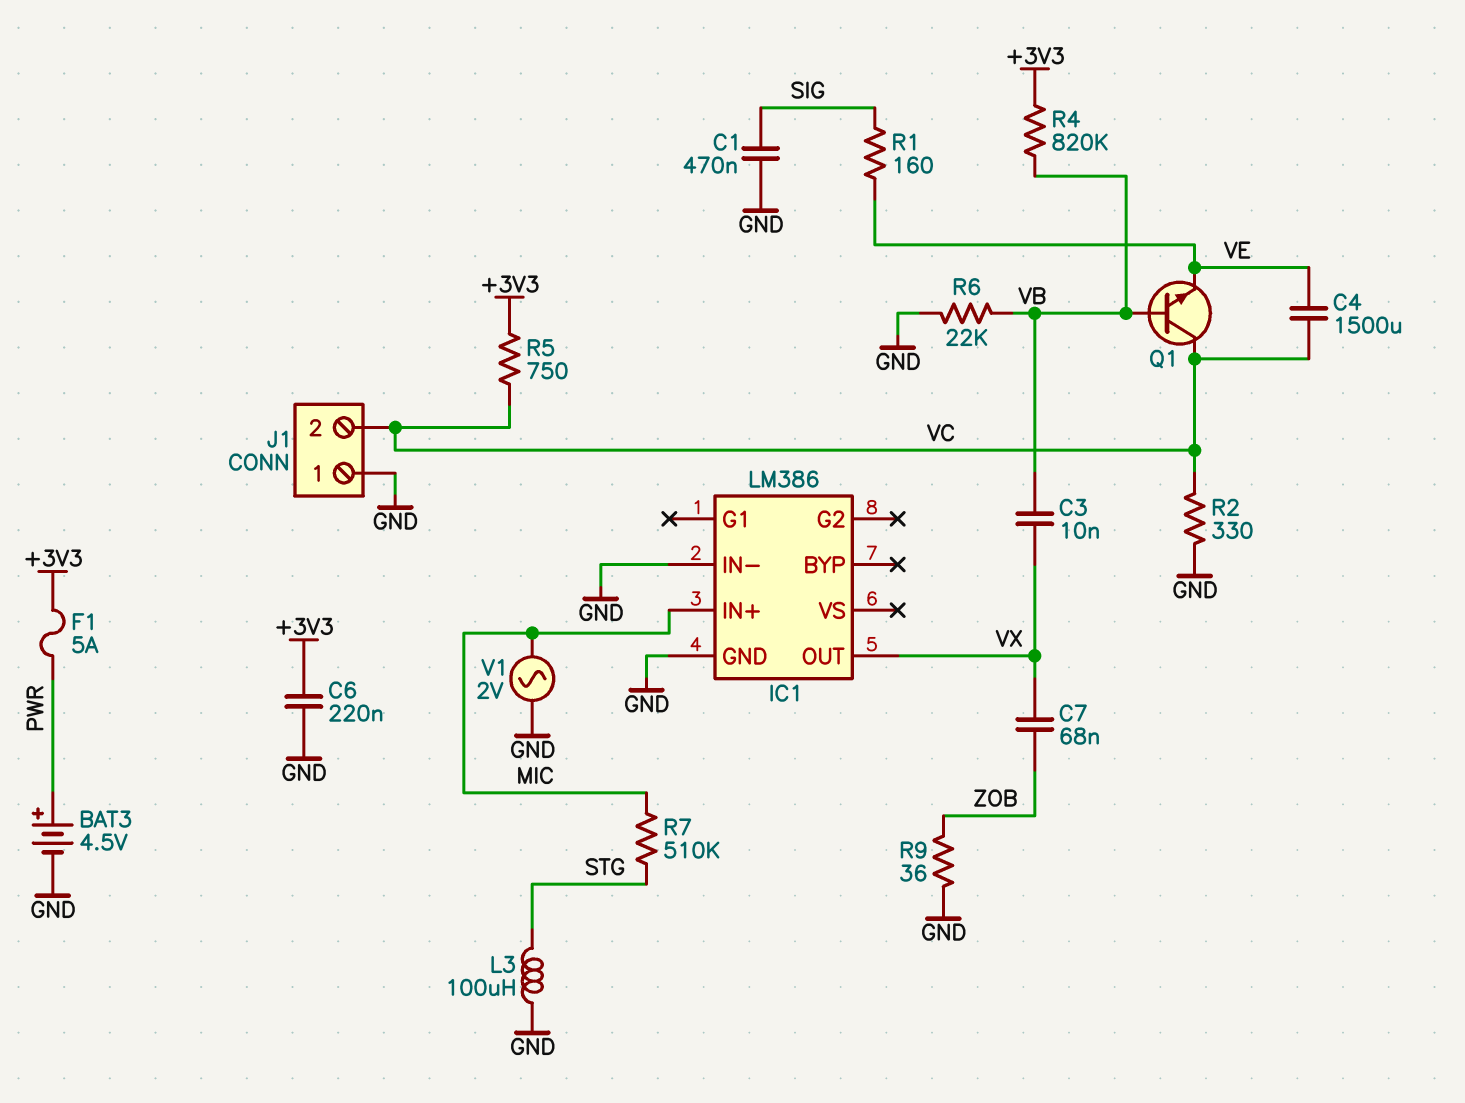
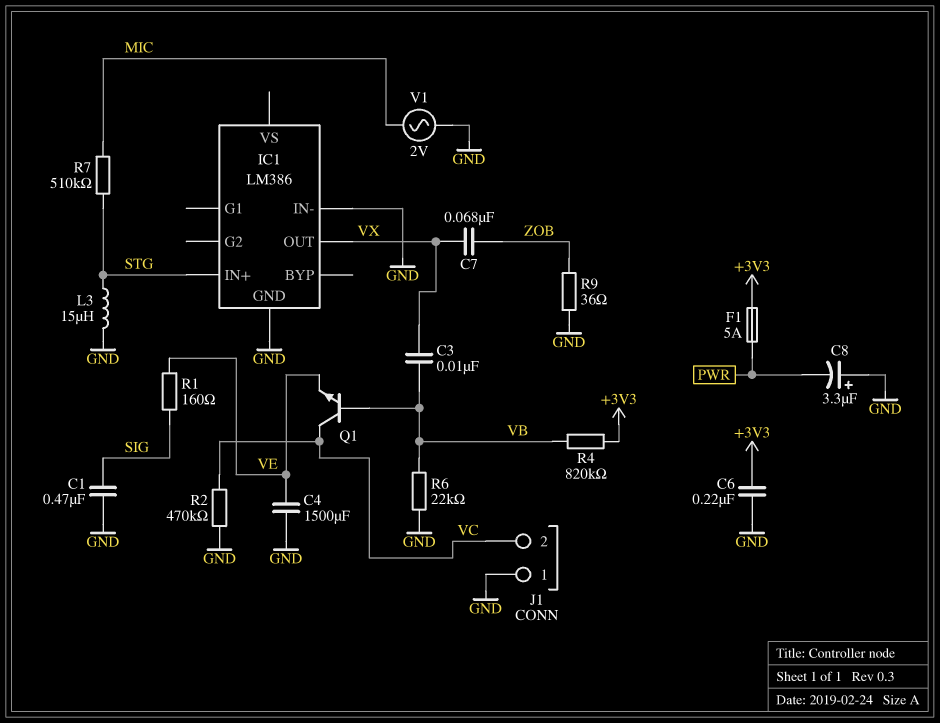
BAT3: 4.5V (plus PWR, minus GND) -> none
C4: 1500uF (VC, VE) -> 1500uF (GND, VE)
C8: none -> 3.3uF (plus GND, minus PWR)
IC1 pin IN+: MIC -> STG
L3: 100uH (GND, STG) -> 15uH (GND, STG)
R2: 330 (GND, VC) -> 470k (GND, VC)
R5: 750 (+3V3, VC) -> none

